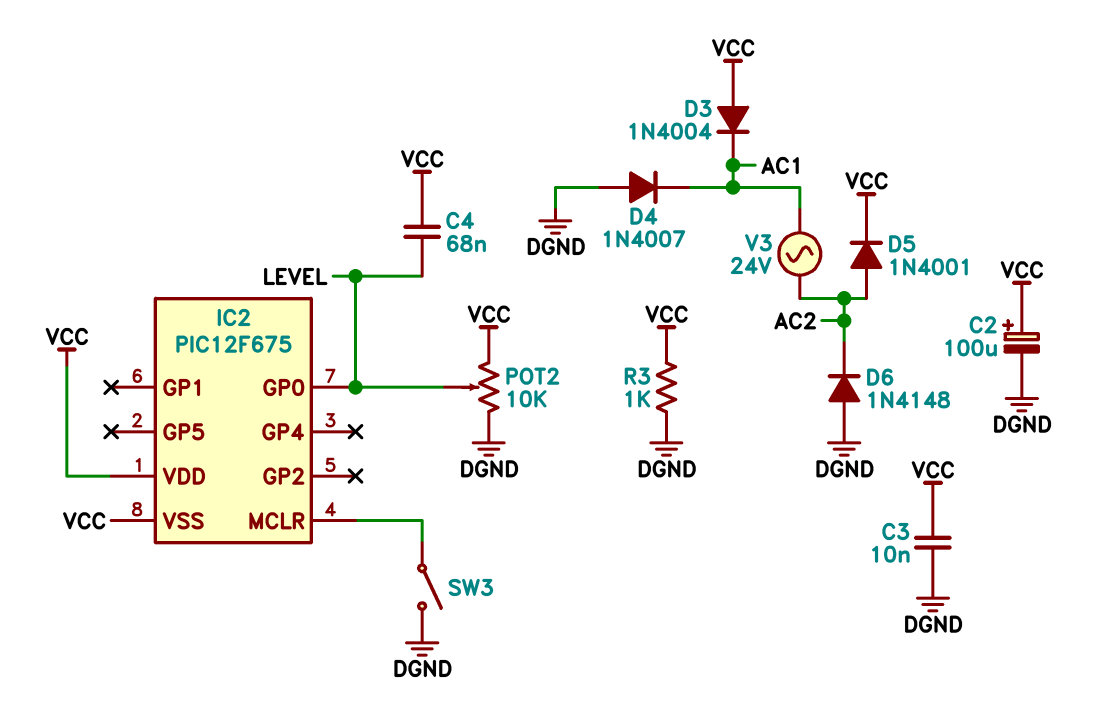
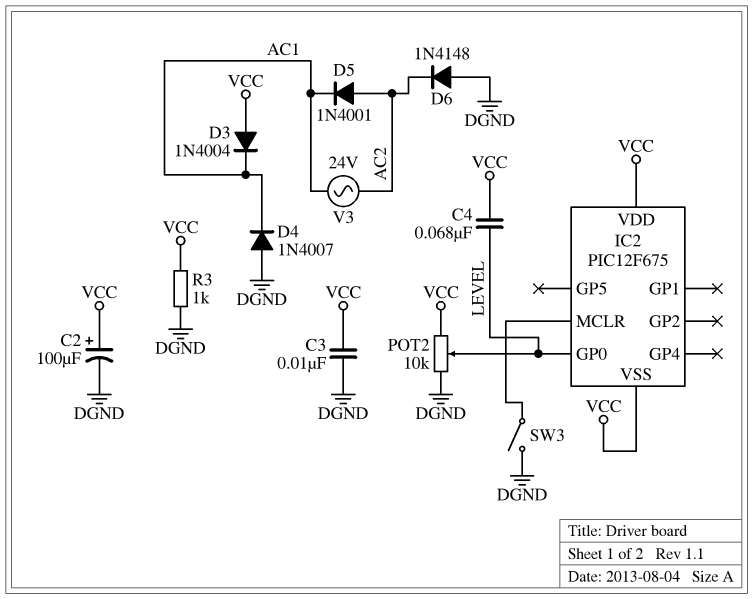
D5: diode 1N4001 (A AC2, K VCC) -> diode 1N4001 (A AC2, K AC1)

